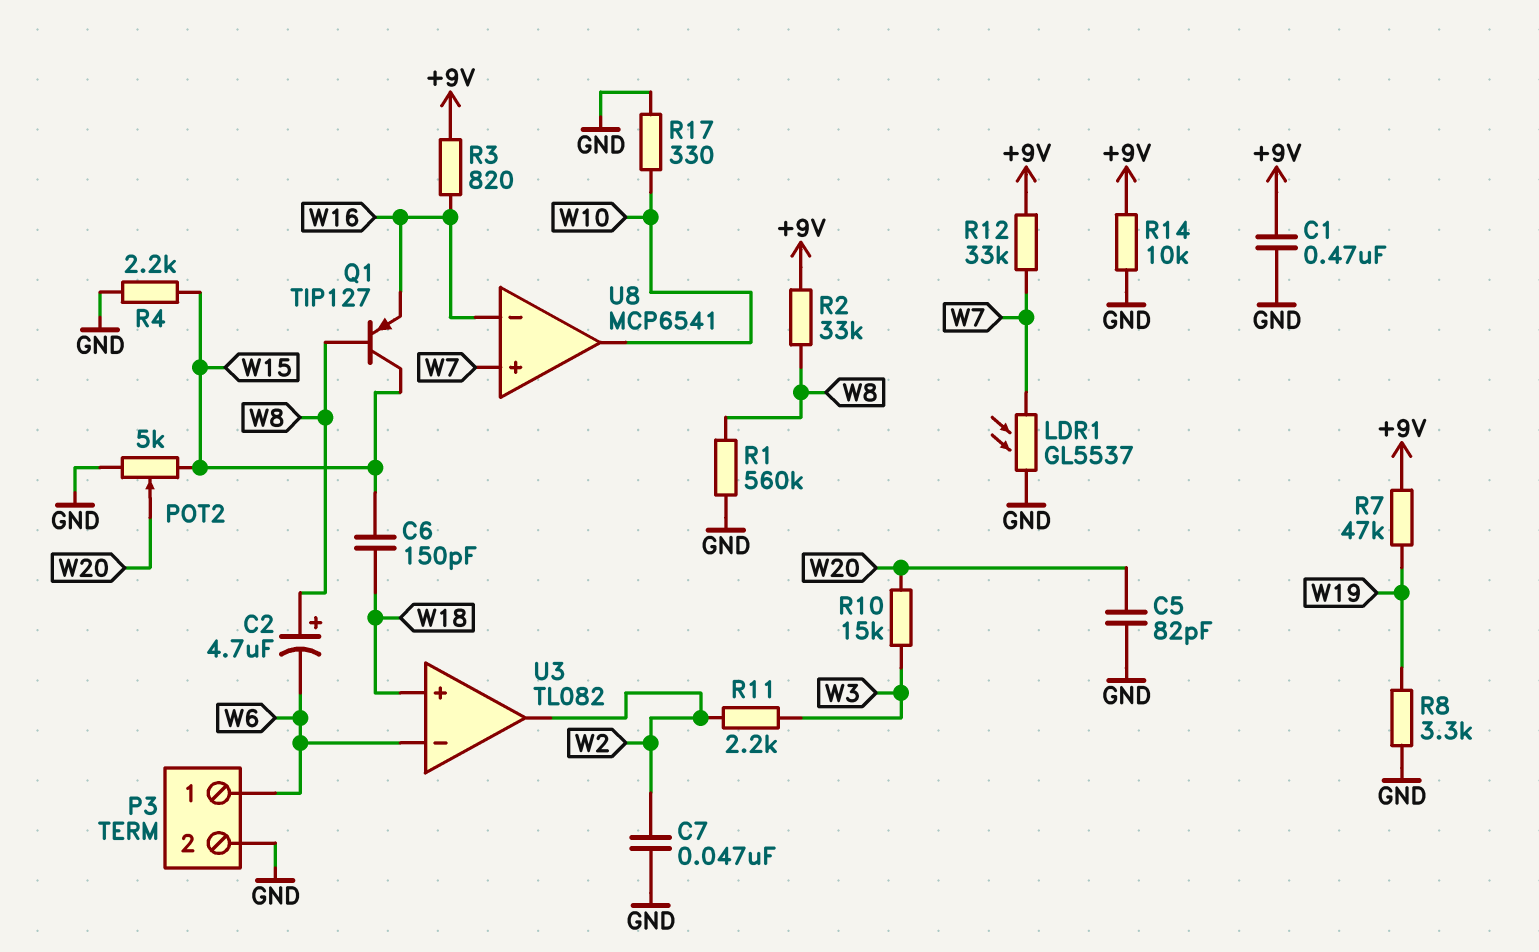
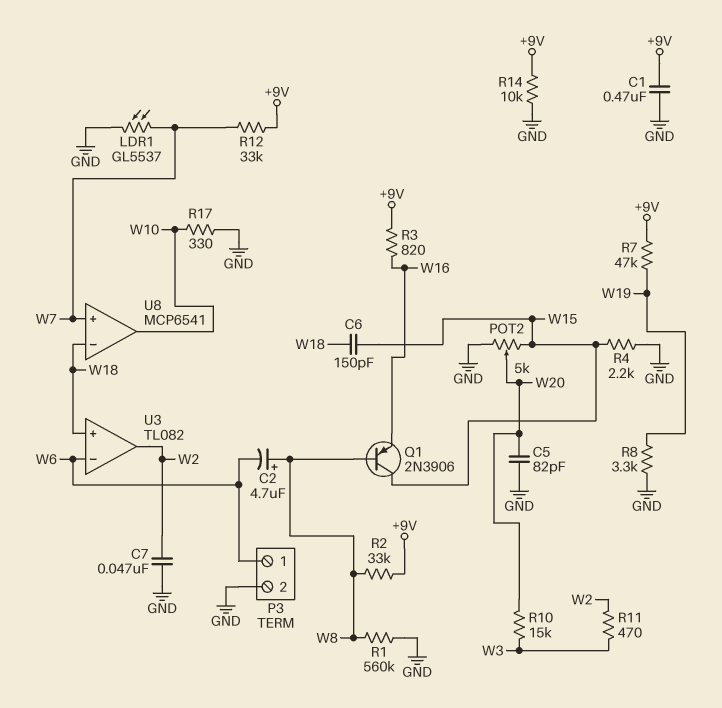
Q1: PNP TIP127 (B W8, C W15, E W16) -> PNP 2N3906 (B W8, C W15, E W16)
R11: 2.2k (W2, W3) -> 470 (W2, W3)
U8 pin in-: W16 -> W18

